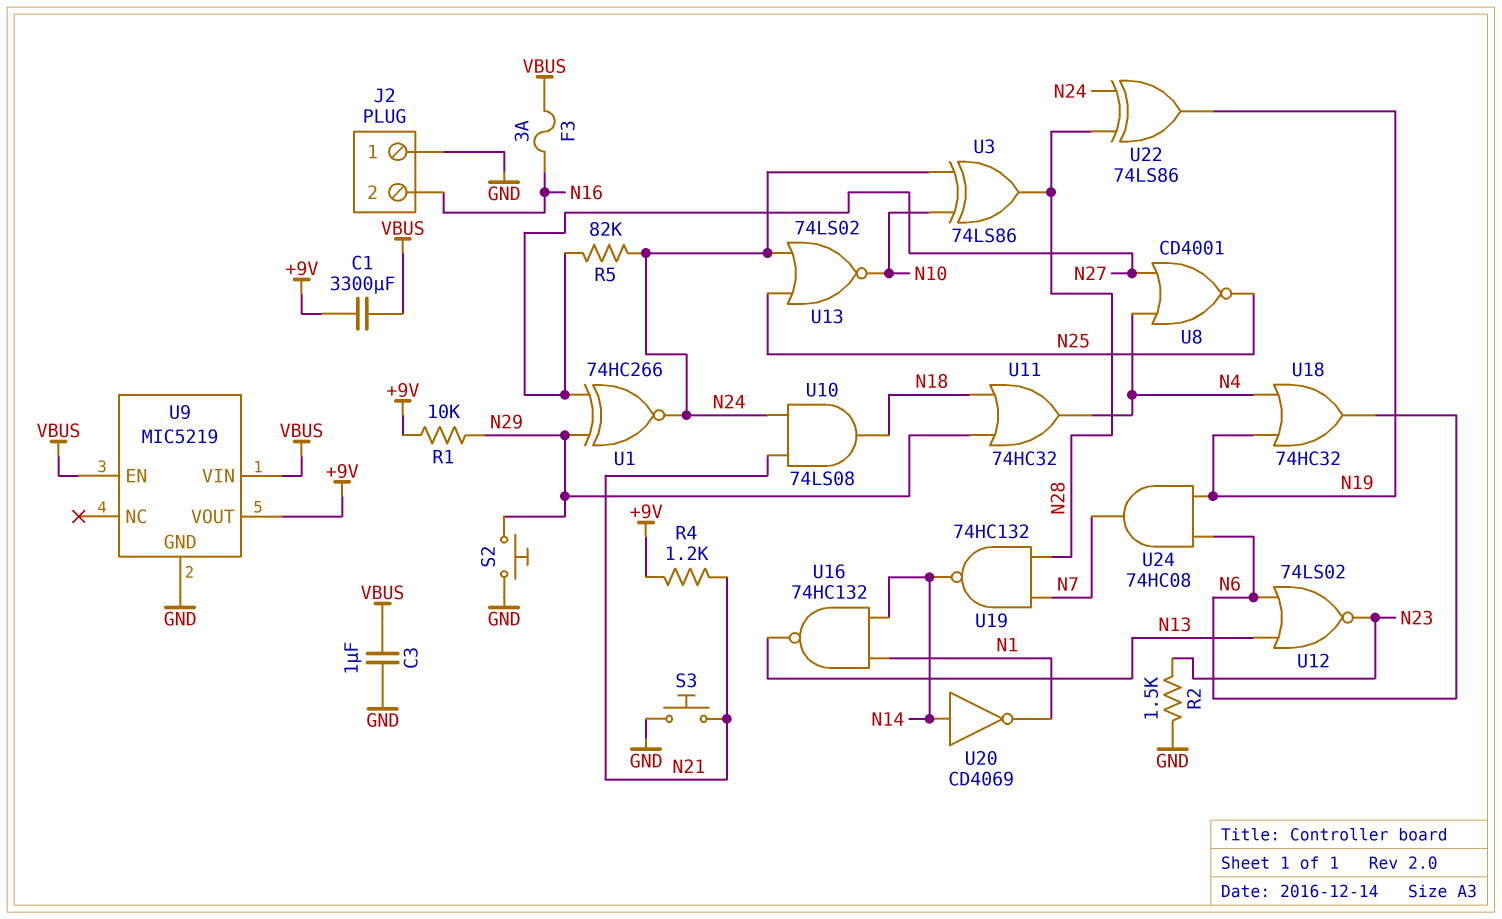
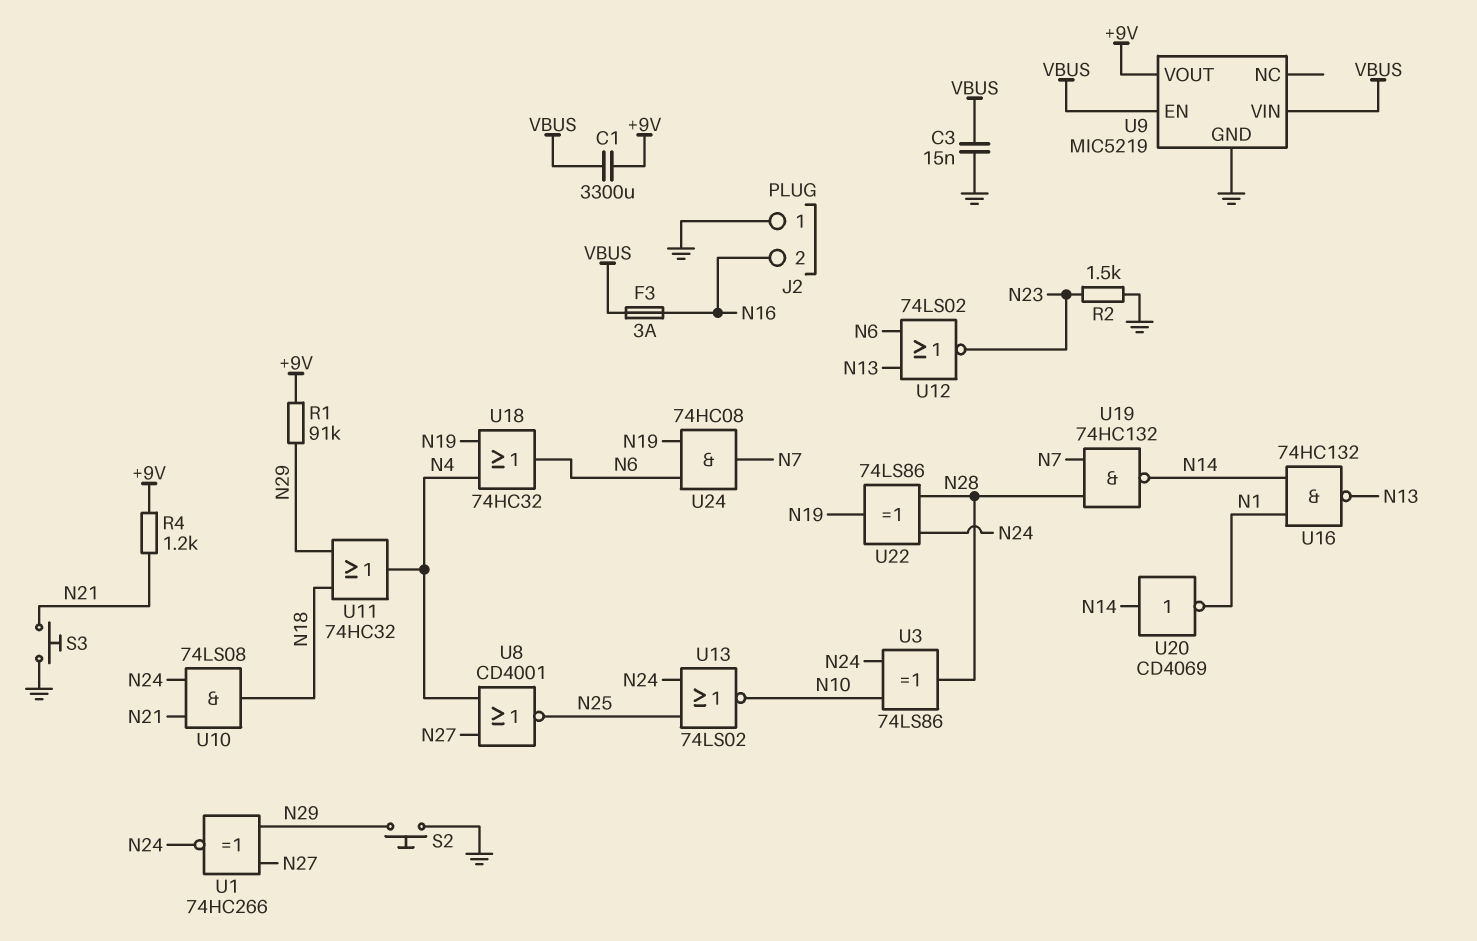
C3: 1uF (GND, VBUS) -> 15nF (GND, VBUS)
R1: 10k (+9V, N29) -> 91k (+9V, N29)
R5: 82k (N24, N27) -> none

